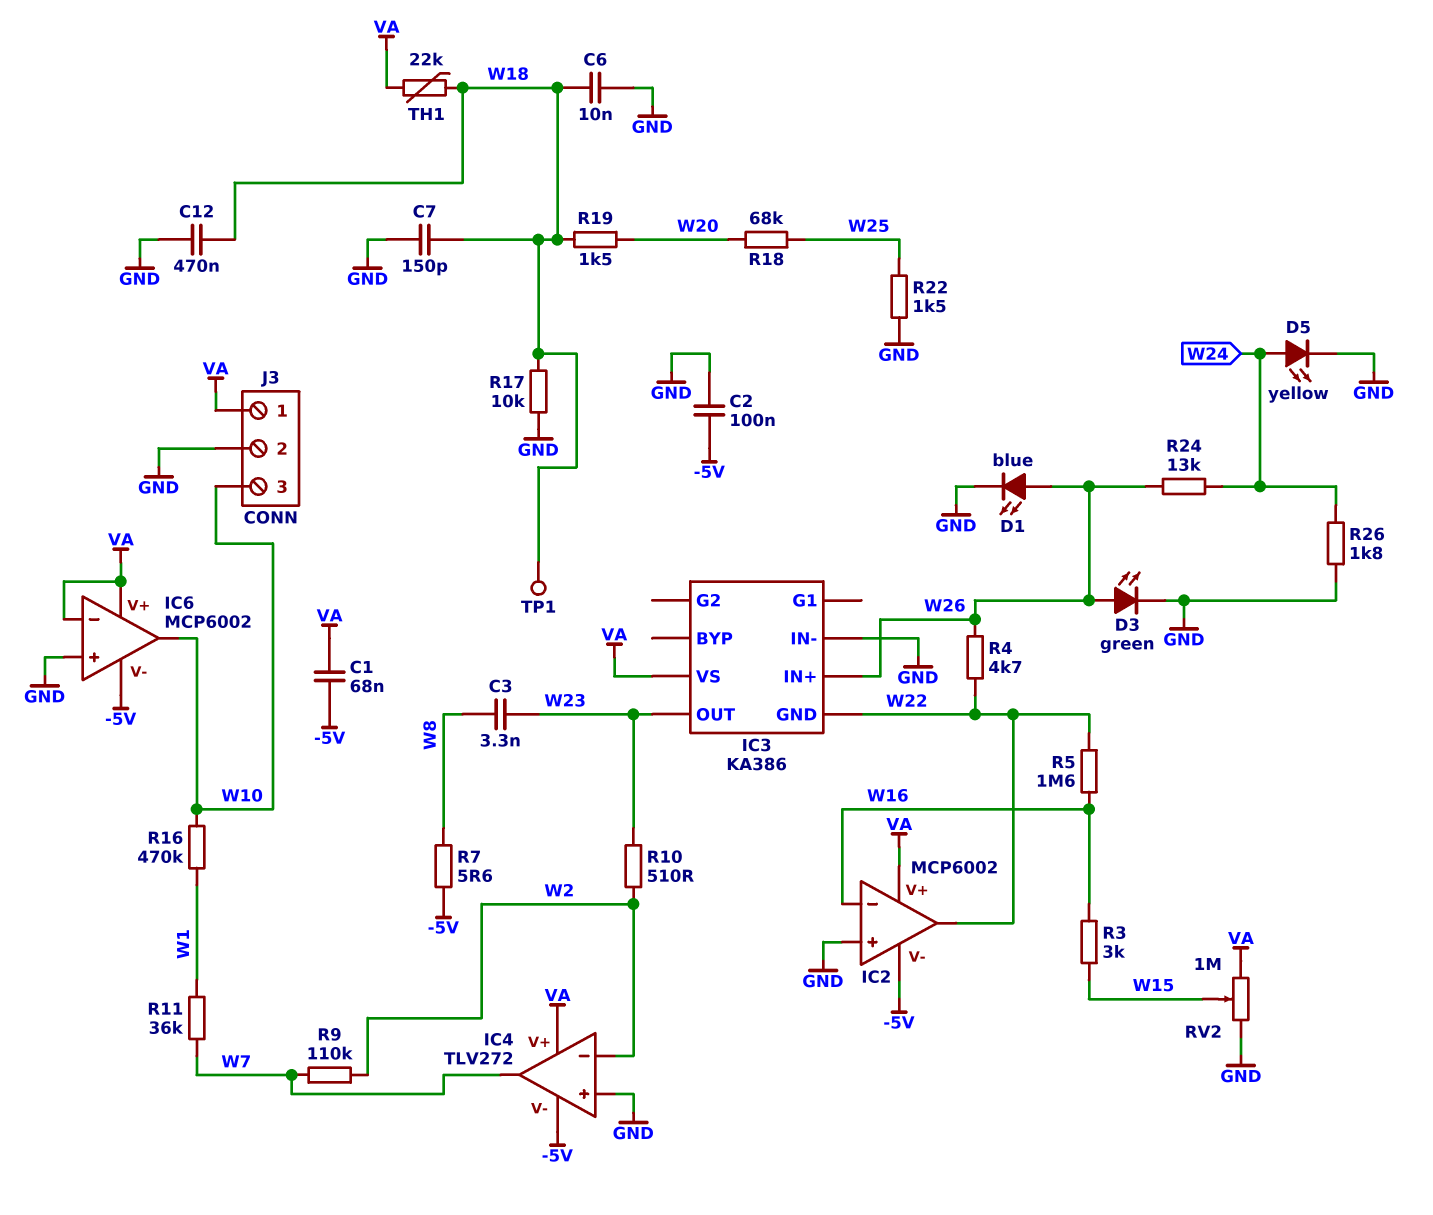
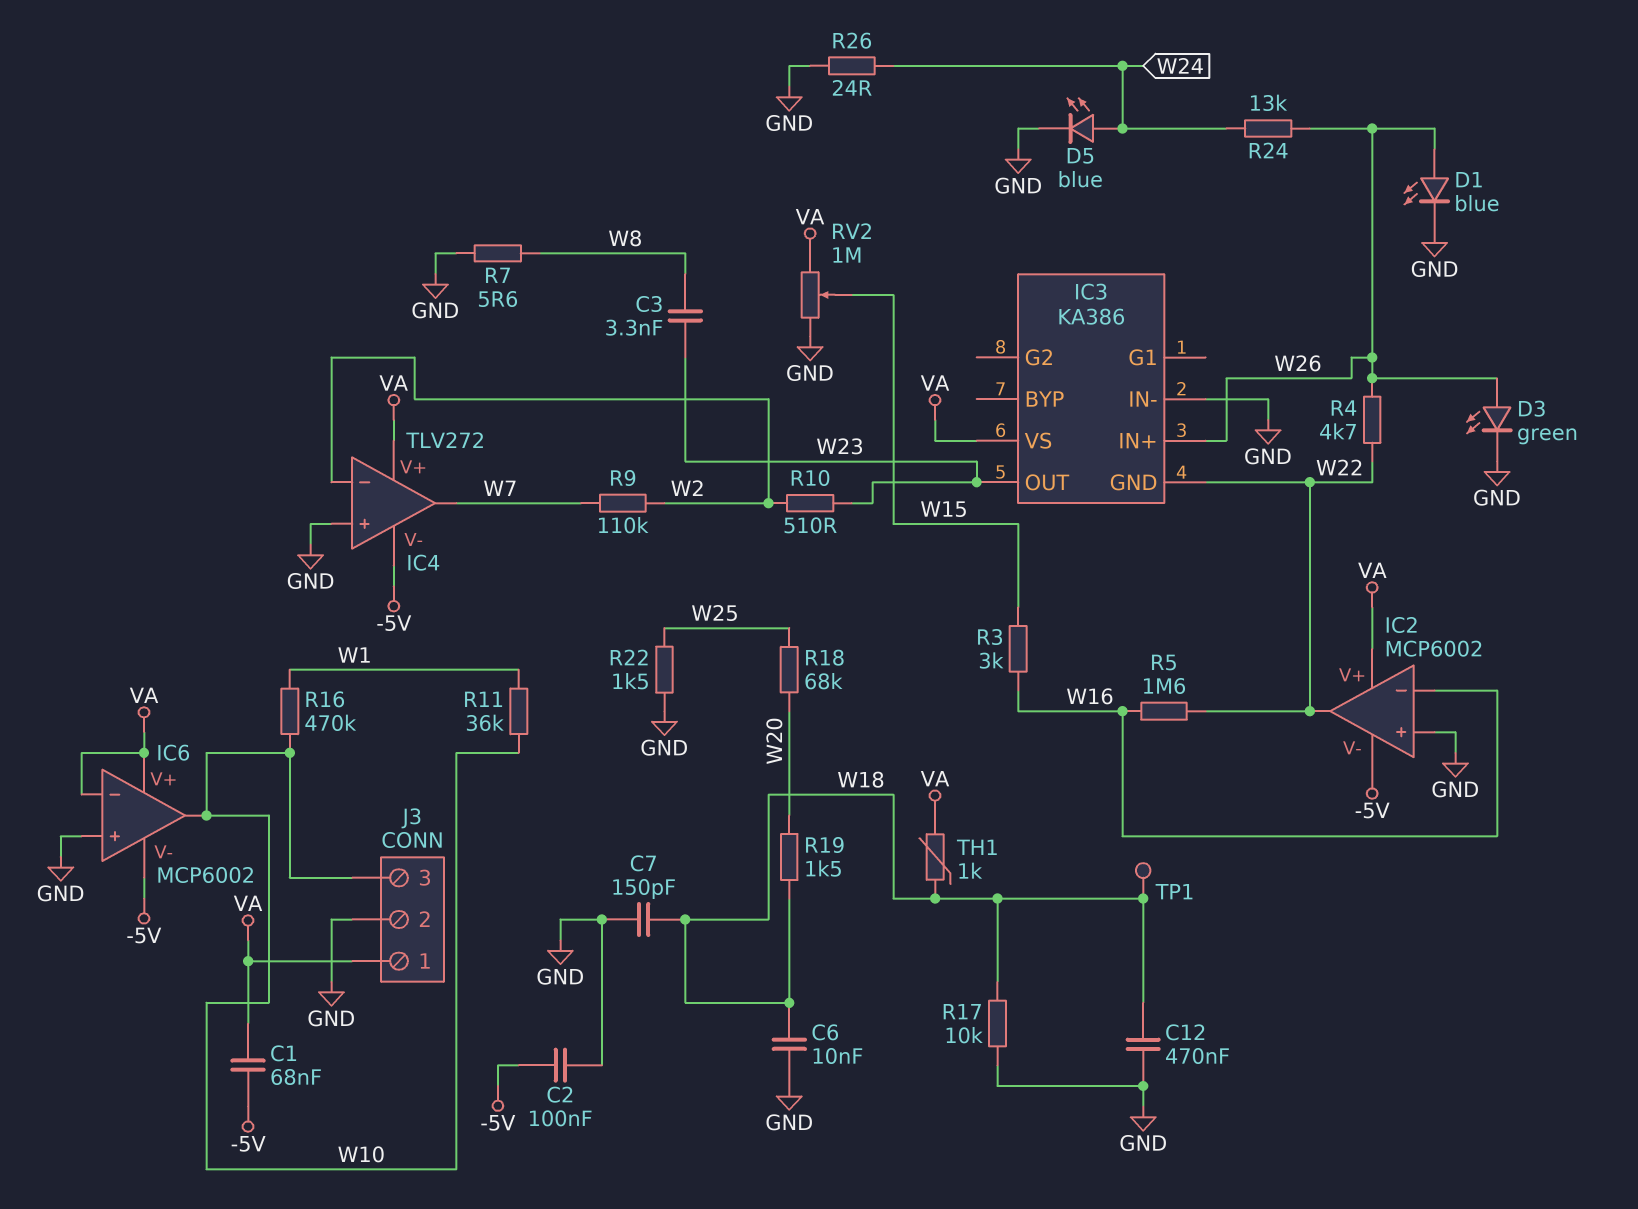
D5: LED yellow (A W24, K GND) -> LED blue (A W24, K GND)
R7: 5.6 (-5V, W8) -> 5.6 (GND, W8)
R11: 36k (W1, W7) -> 36k (W1, W10)
R26: 1.8k (GND, W24) -> 24 (GND, W24)
TH1: 22k (VA, W18) -> 1k (VA, W18)

